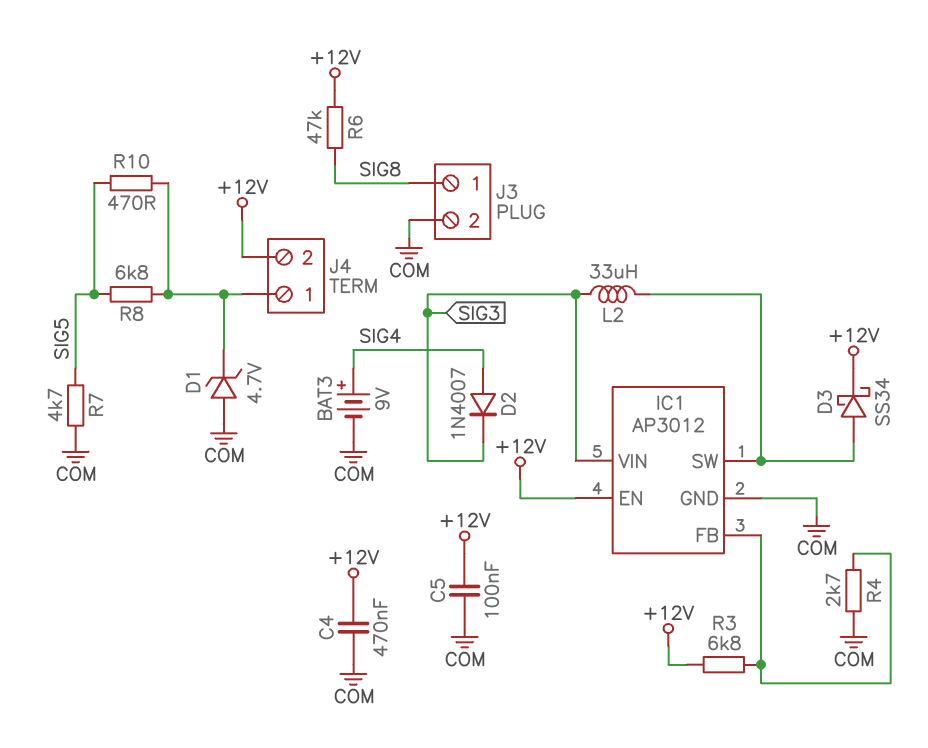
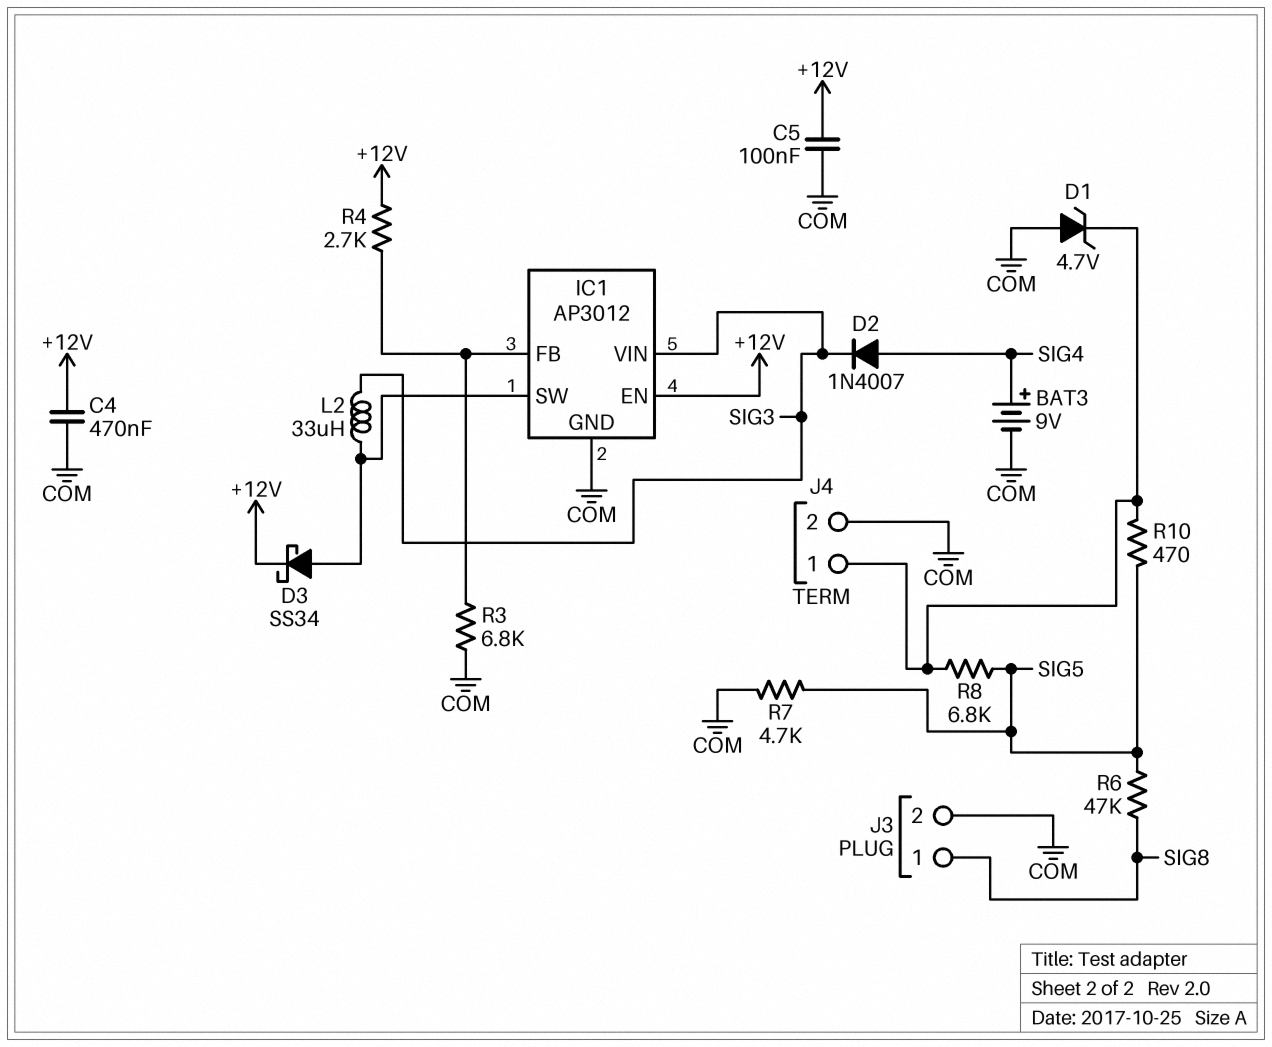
J4 pin 2: +12V -> COM
R3: 6.8k (+12V, IC1/FB) -> 6.8k (COM, IC1/FB)
R4: 2.7k (COM, IC1/FB) -> 2.7k (+12V, IC1/FB)
R6: 47k (+12V, SIG8) -> 47k (SIG5, SIG8)

